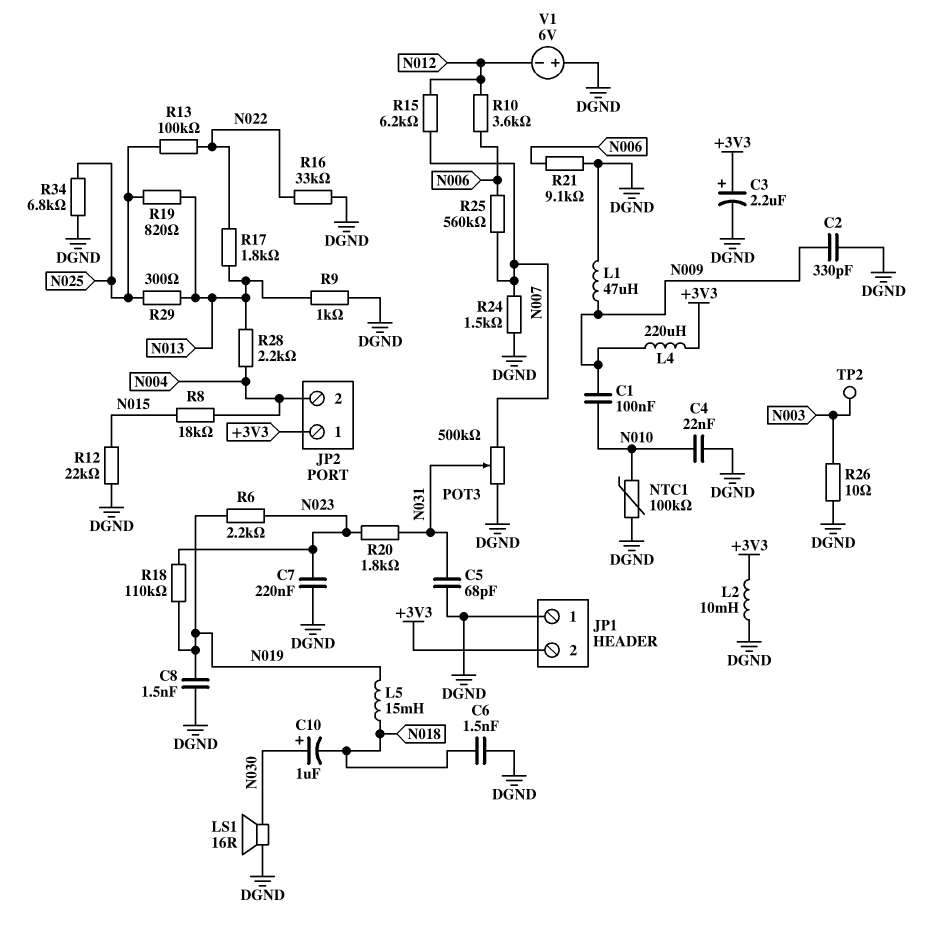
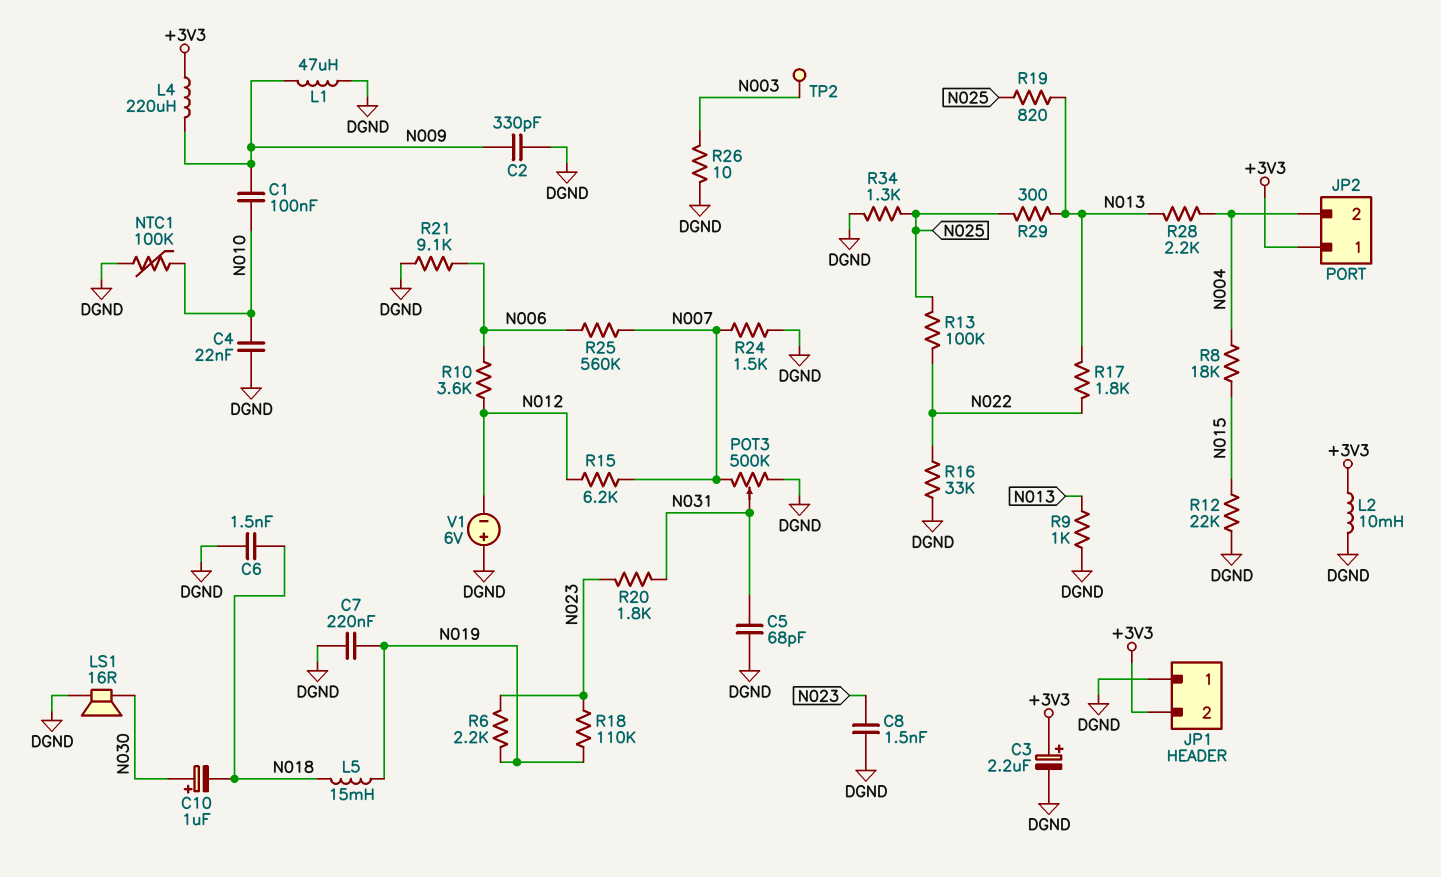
C7: 220nF (DGND, N023) -> 220nF (DGND, N019)
C8: 1.5nF (DGND, N019) -> 1.5nF (DGND, N023)
R34: 6.8k (DGND, N025) -> 1.3k (DGND, N025)

